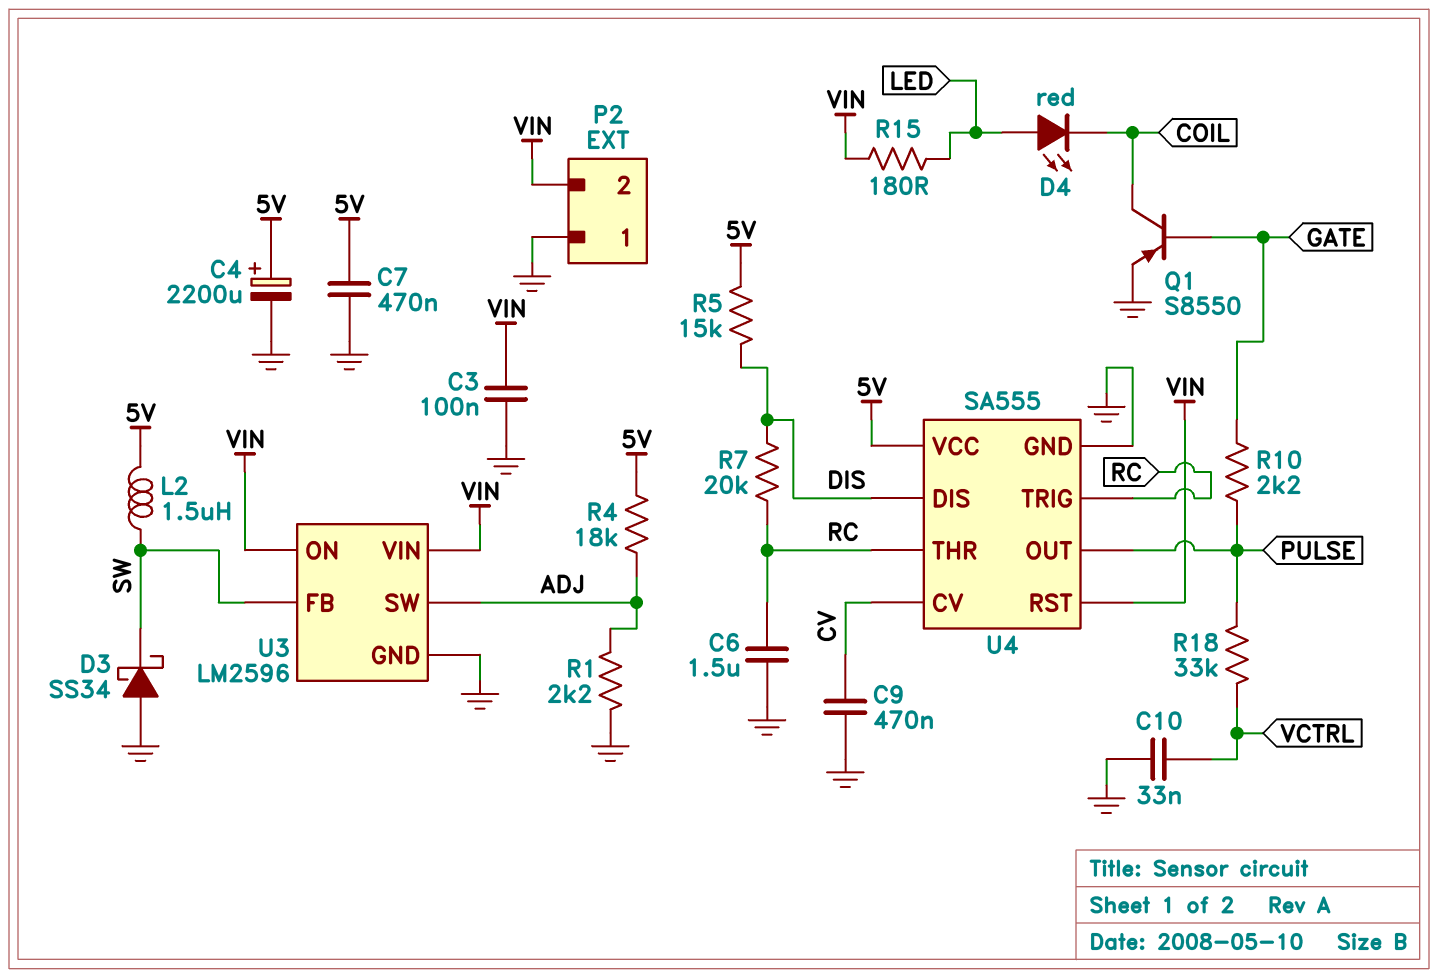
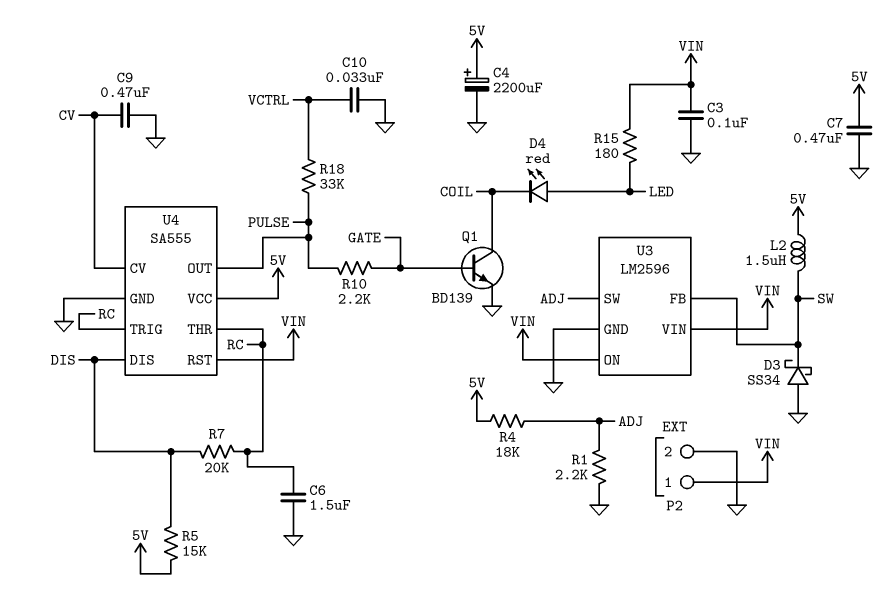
P2 pin 1: GND -> VIN
P2 pin 2: VIN -> GND
Q1: PNP S8550 (B GATE, C COIL, E GND) -> NPN BD139 (B GATE, C COIL, E GND)

